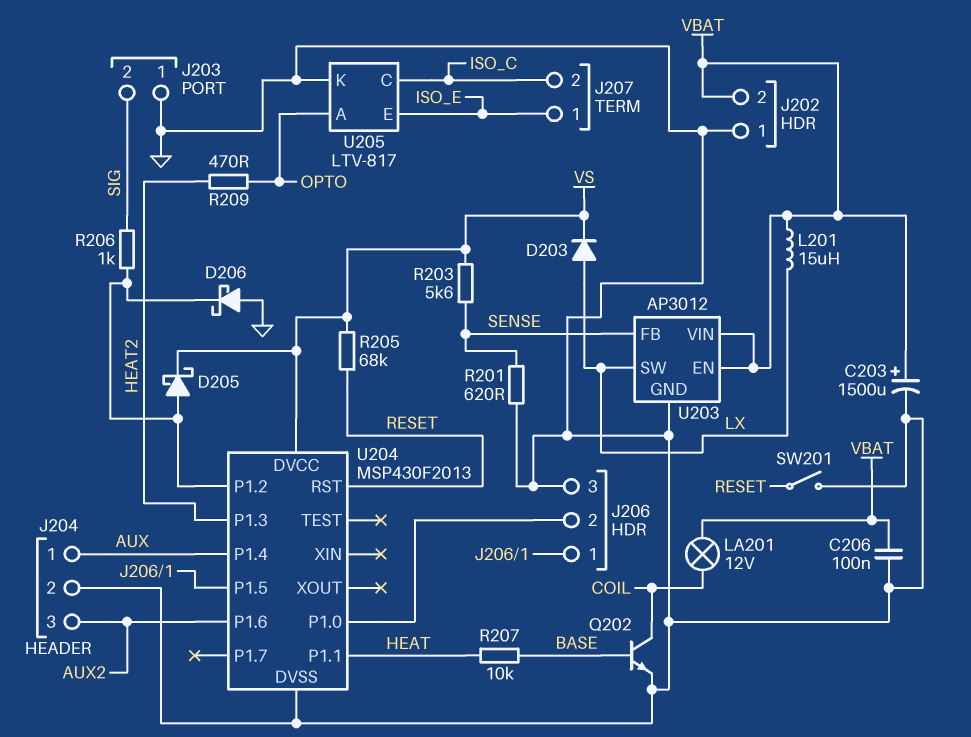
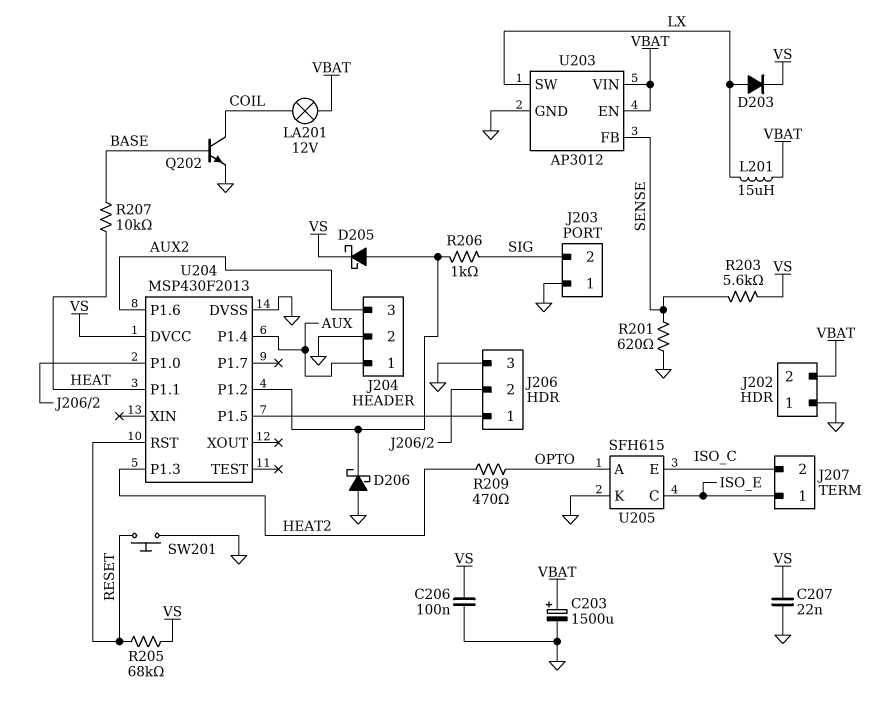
C206: 100nF (GND, VBAT) -> 100nF (GND, VS)
C207: none -> 22nF (GND, VS)
SW201: switch (GND, RESET) -> button (GND, RESET)
U205: LTV-817 -> SFH615
U205 pin C: ISO_C -> ISO_E
U205 pin E: ISO_E -> ISO_C

